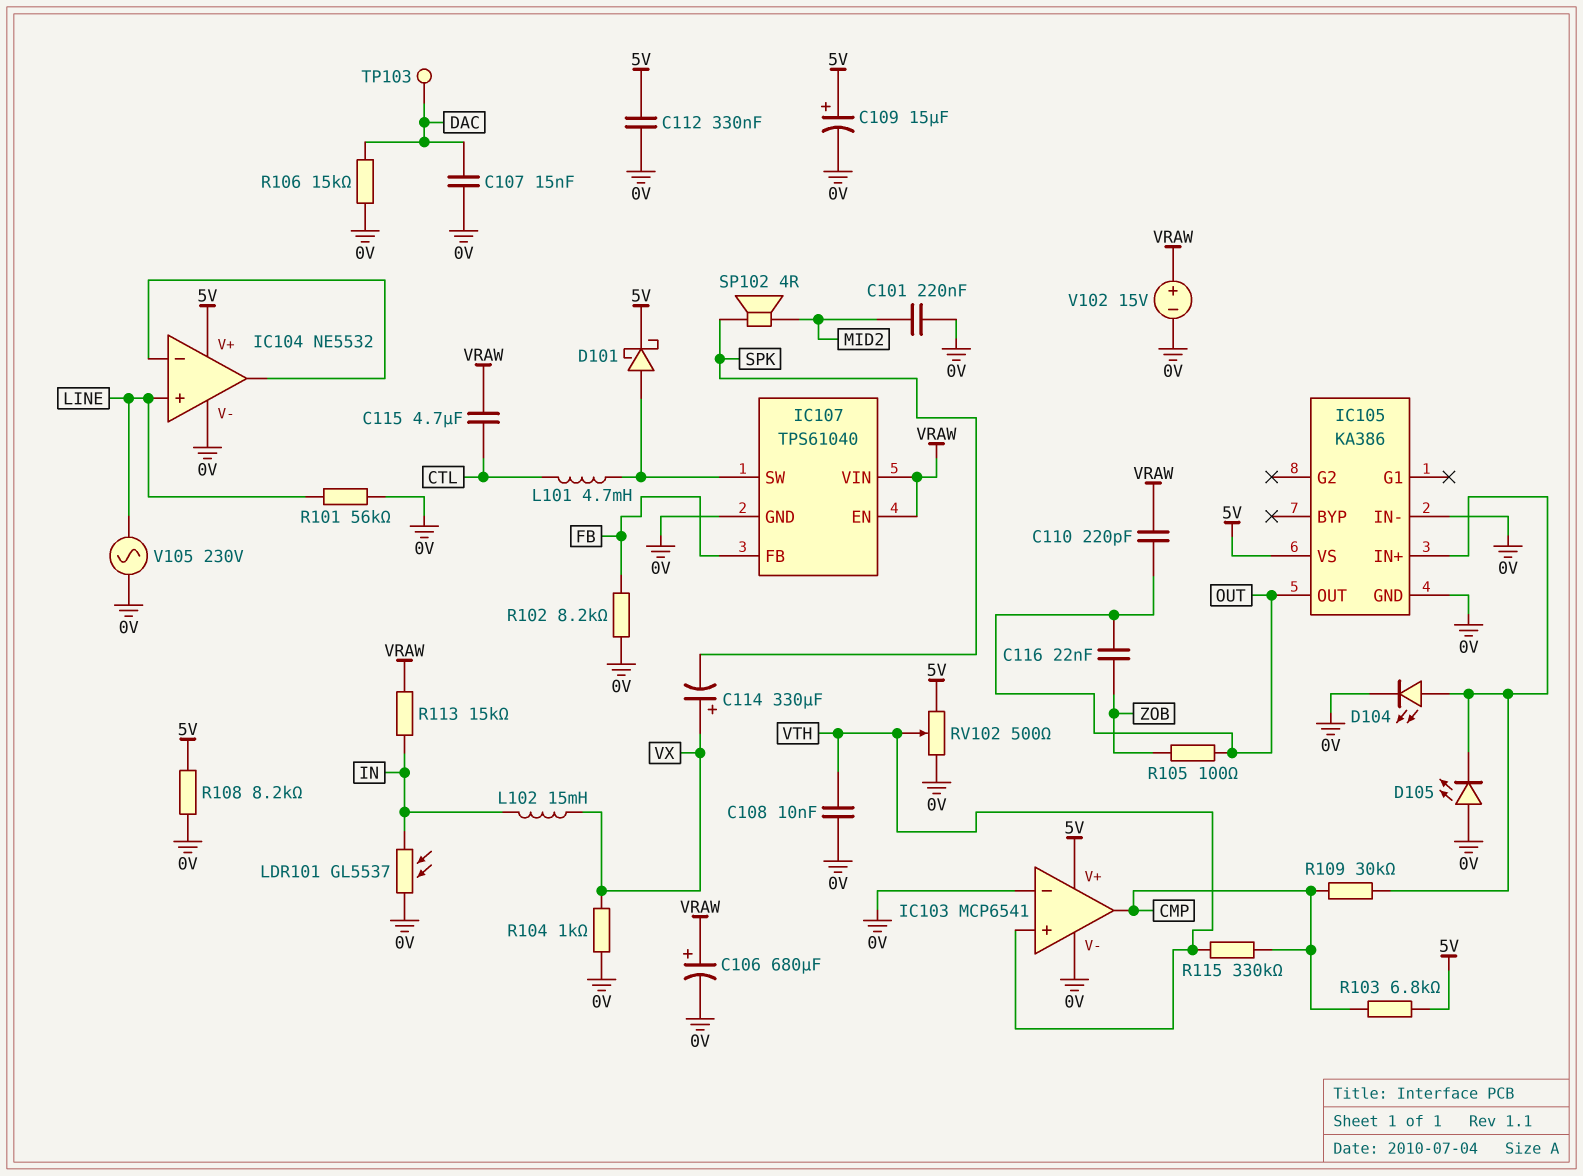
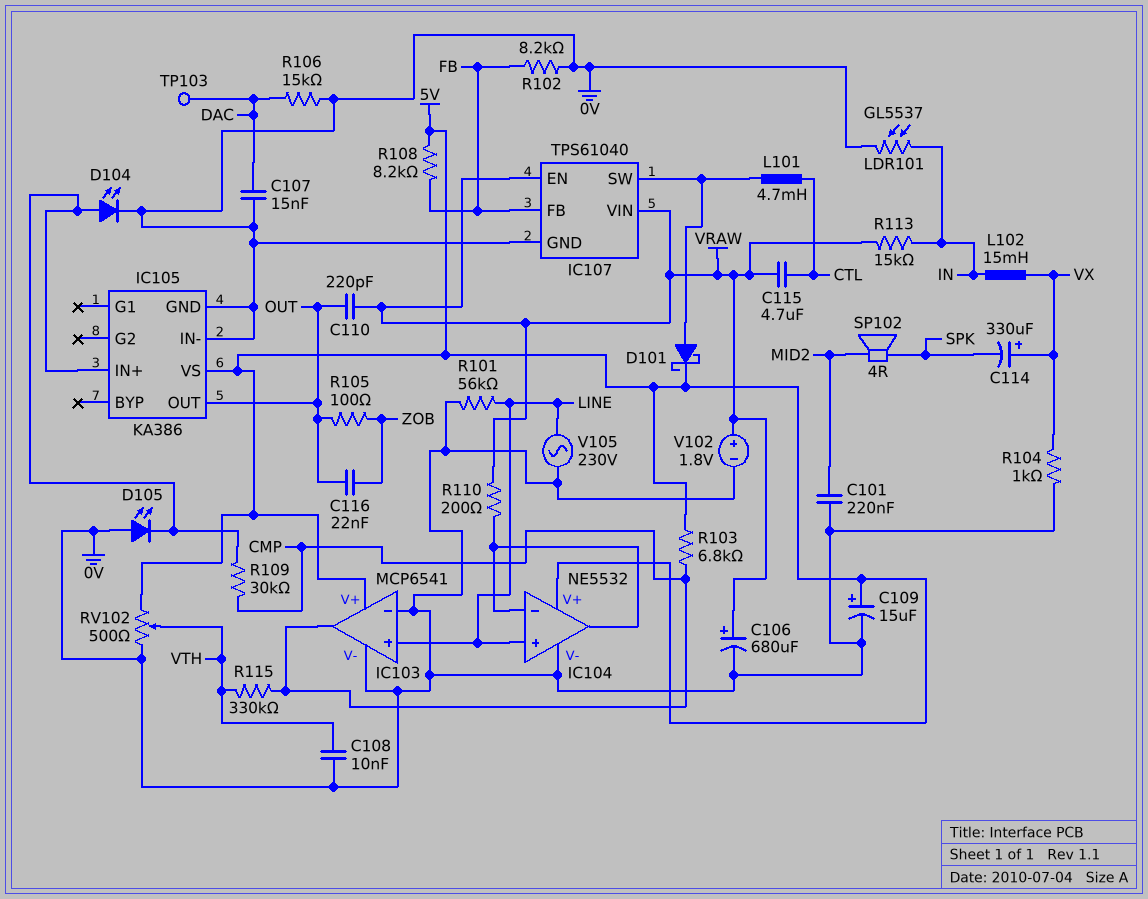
C112: 330nF (0V, 5V) -> none
IC103 pin in+: VTH -> LINE
R108: 8.2k (0V, 5V) -> 8.2k (5V, FB)
R110: none -> 200 (IC104/in-, VRAW)
V102: 15V (plus VRAW, minus 0V) -> 1.8V (plus VRAW, minus 0V)

